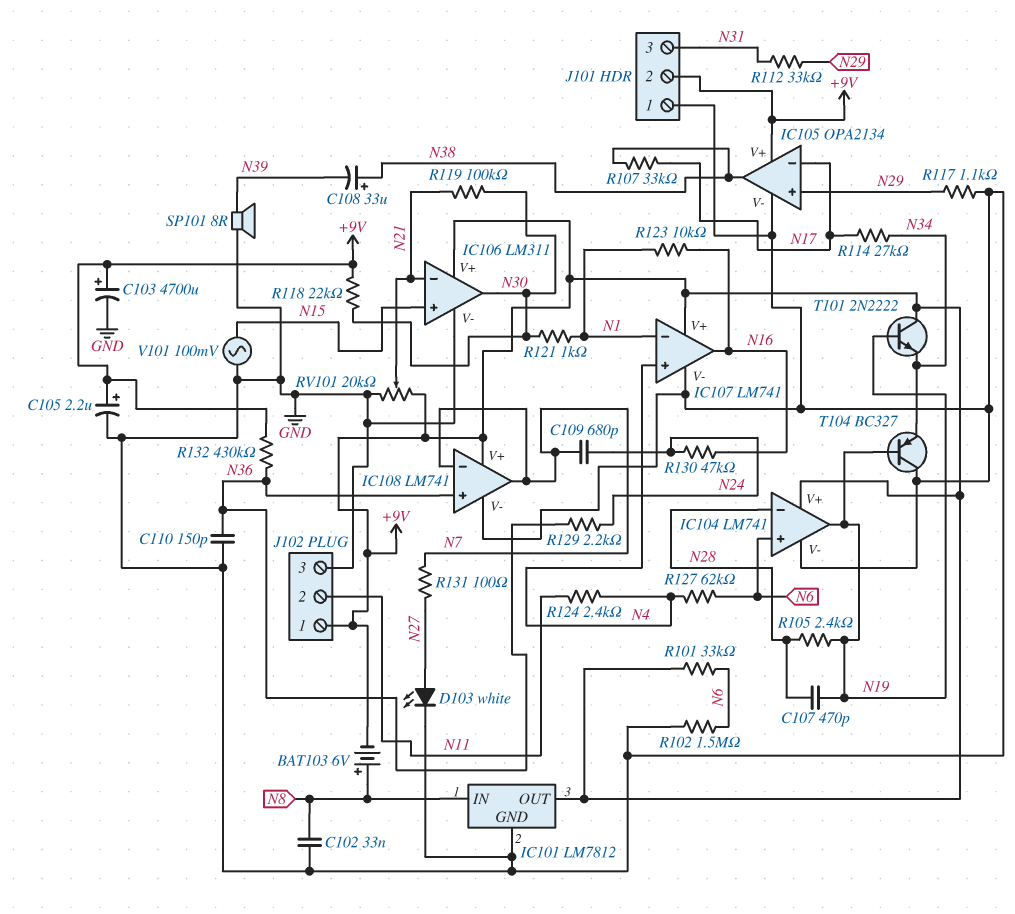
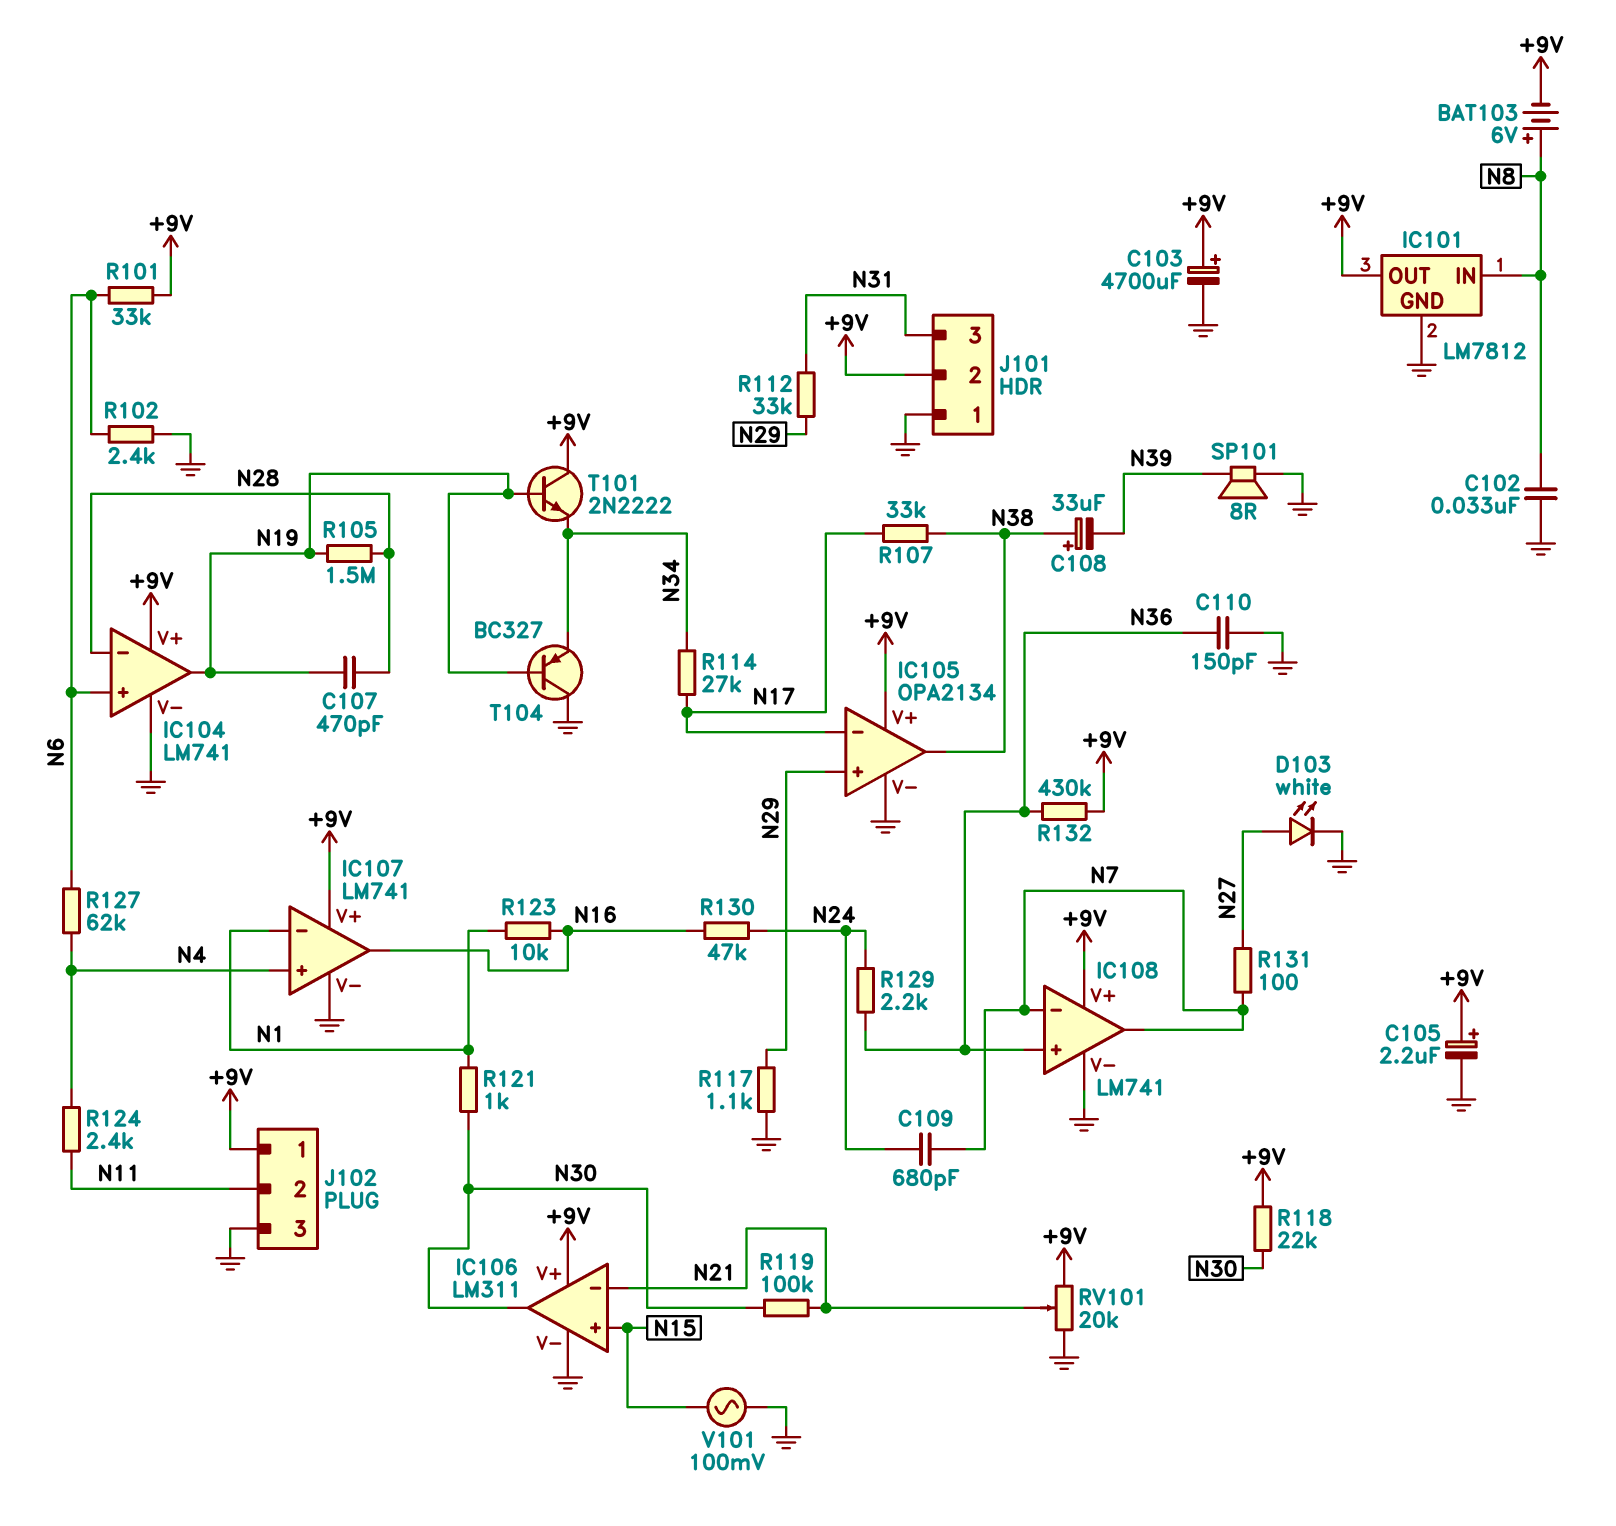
R102: 1.5M (GND, N6) -> 2.4k (GND, N6)
R105: 2.4k (N19, N28) -> 1.5M (N19, N28)

